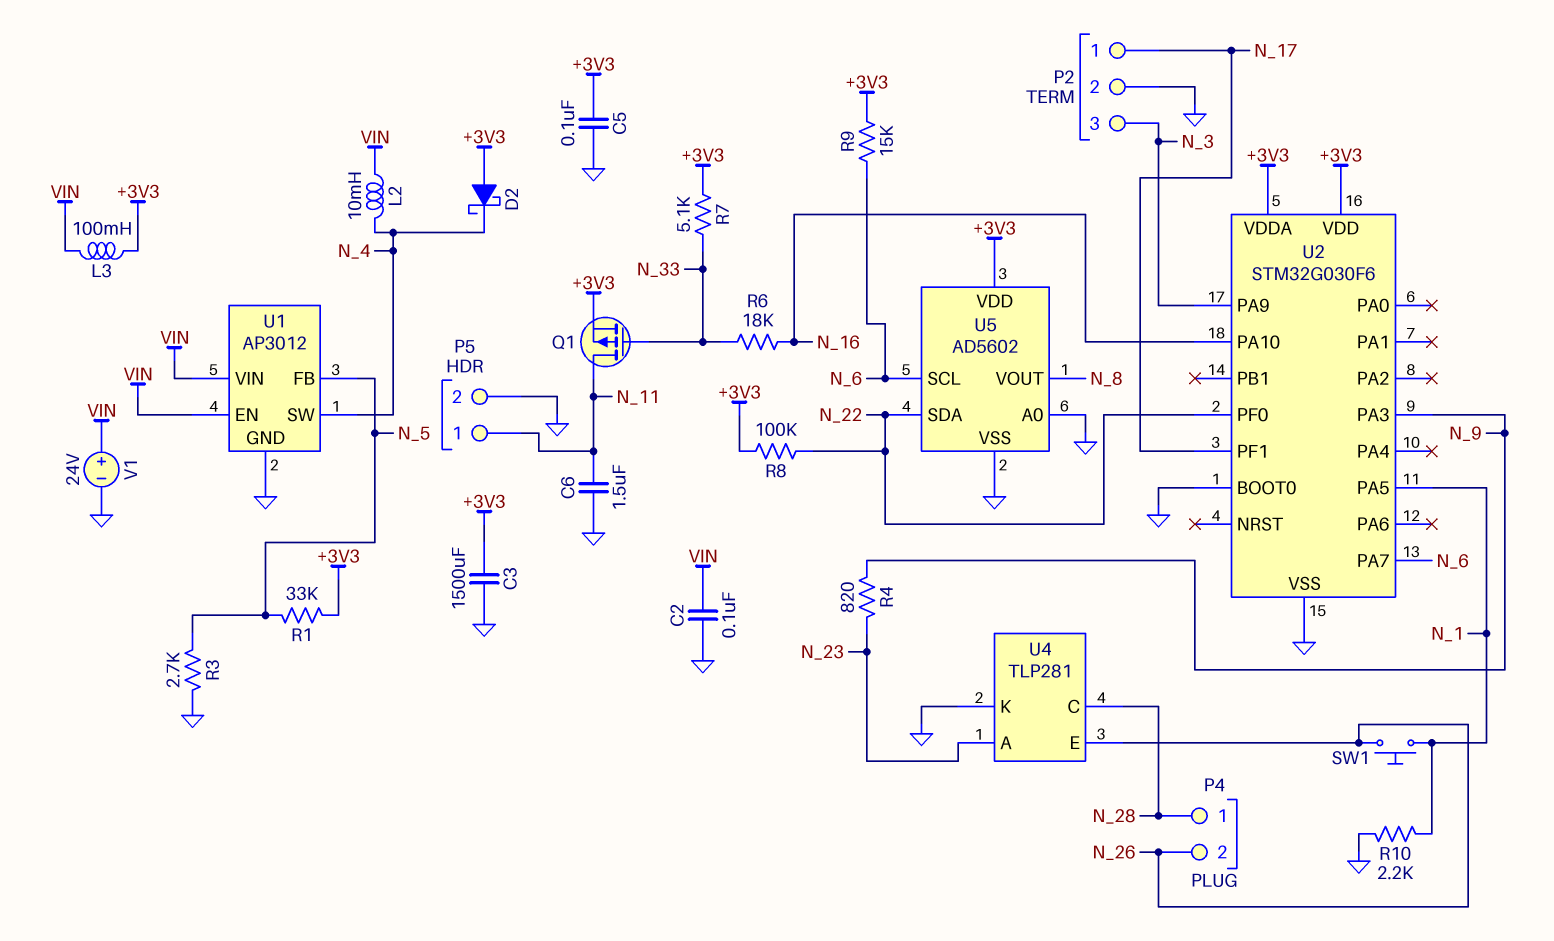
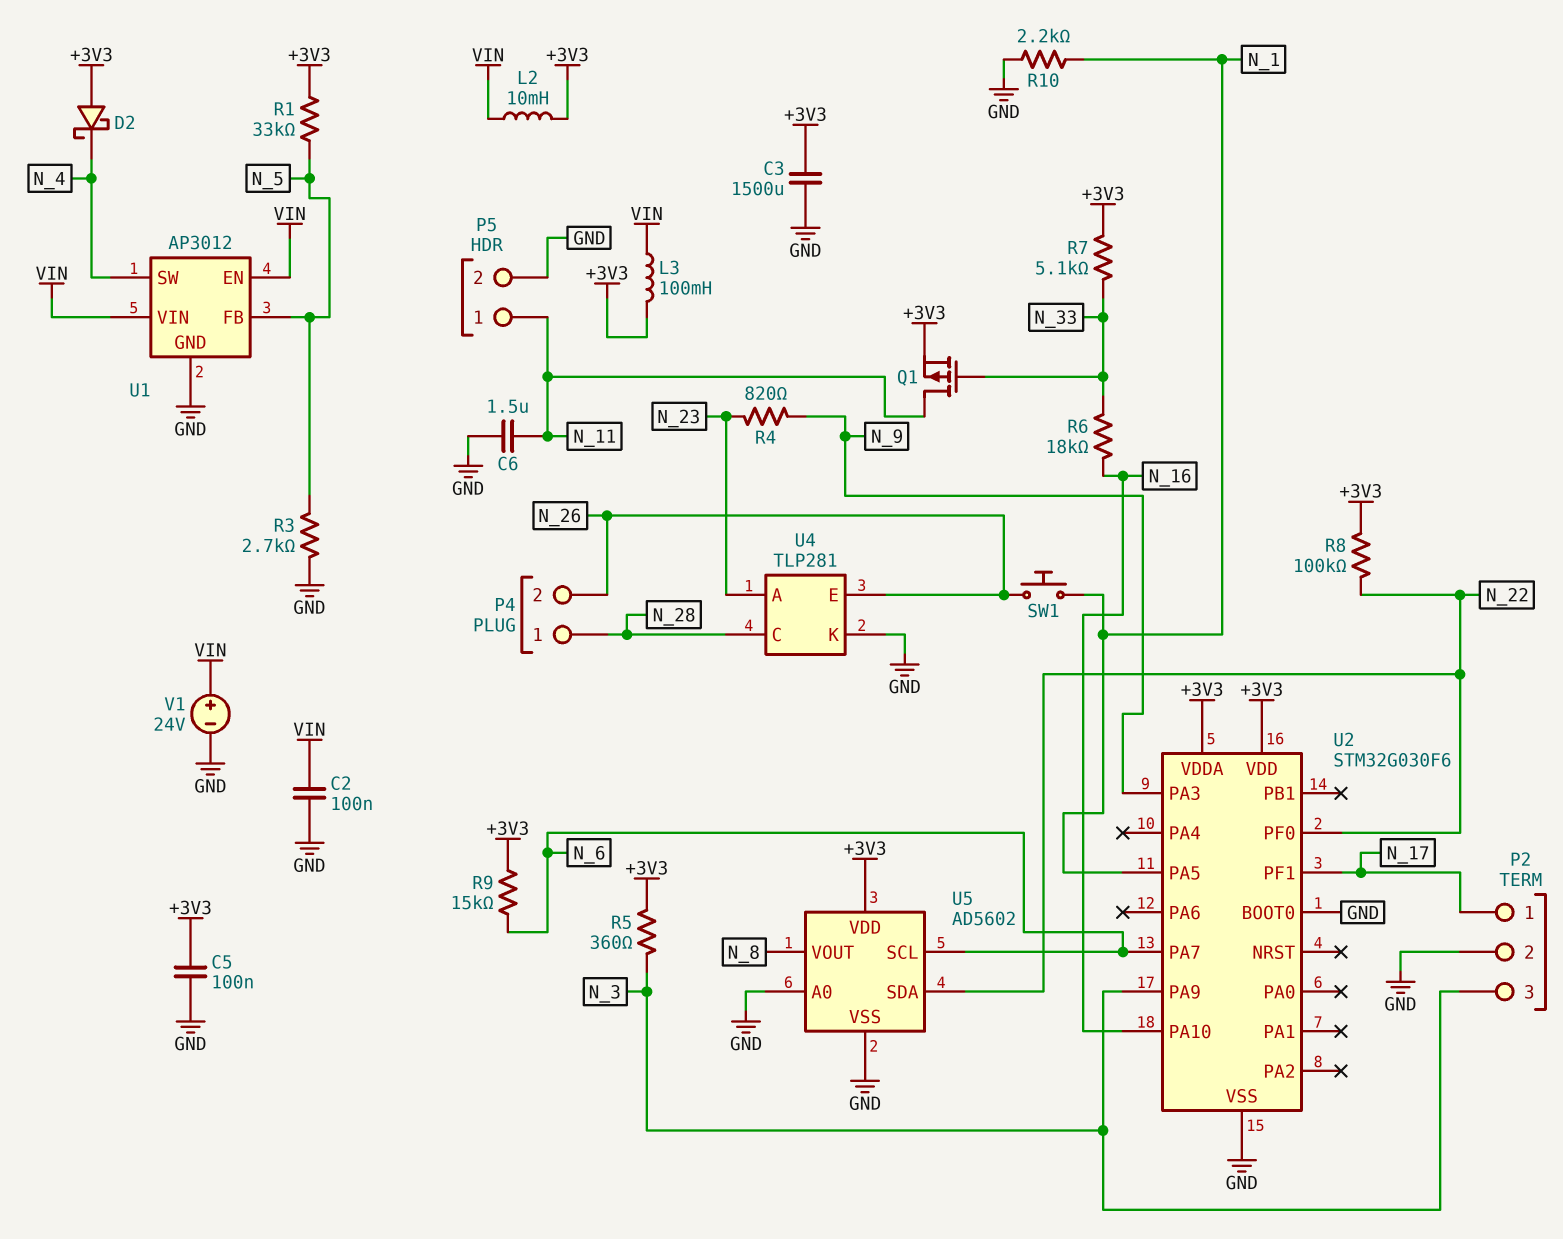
L2: 10mH (N_4, VIN) -> 10mH (+3V3, VIN)
R5: none -> 360 (+3V3, N_3)

